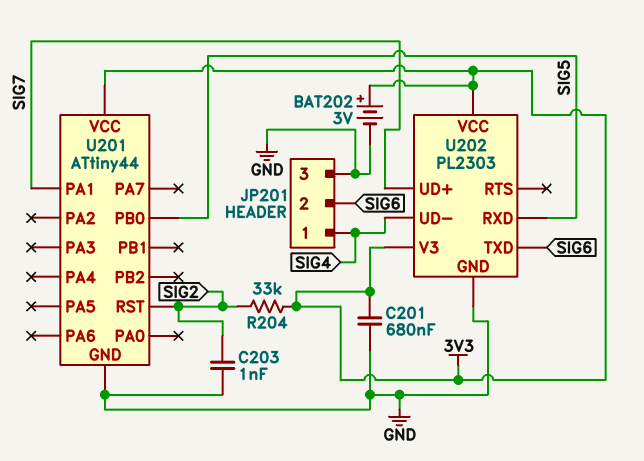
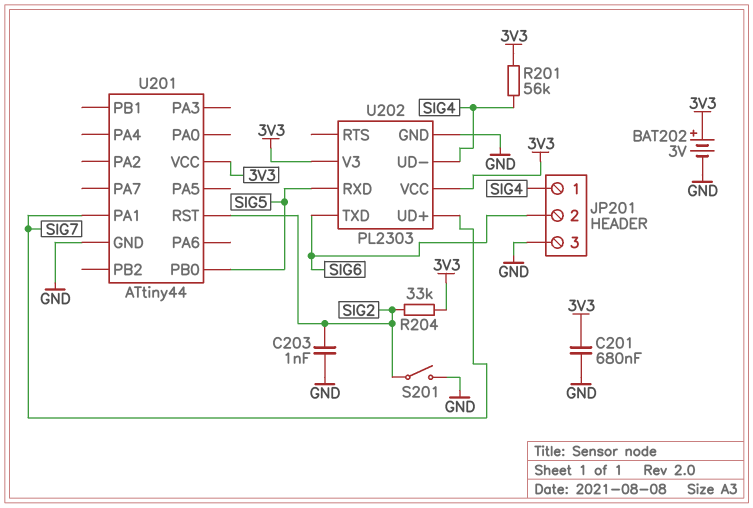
R201: none -> 56k (3V3, SIG4)
S201: none -> switch (GND, SIG2)

